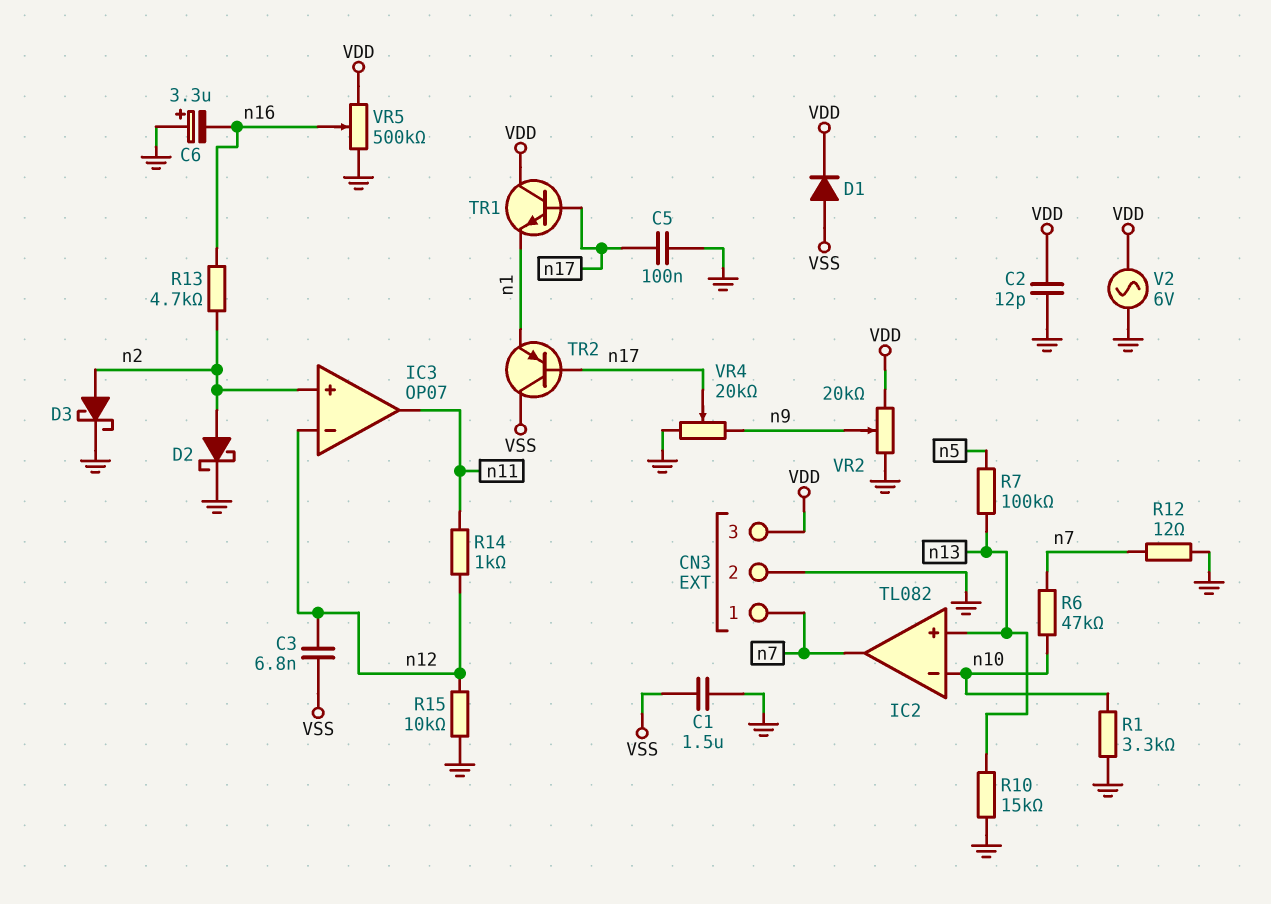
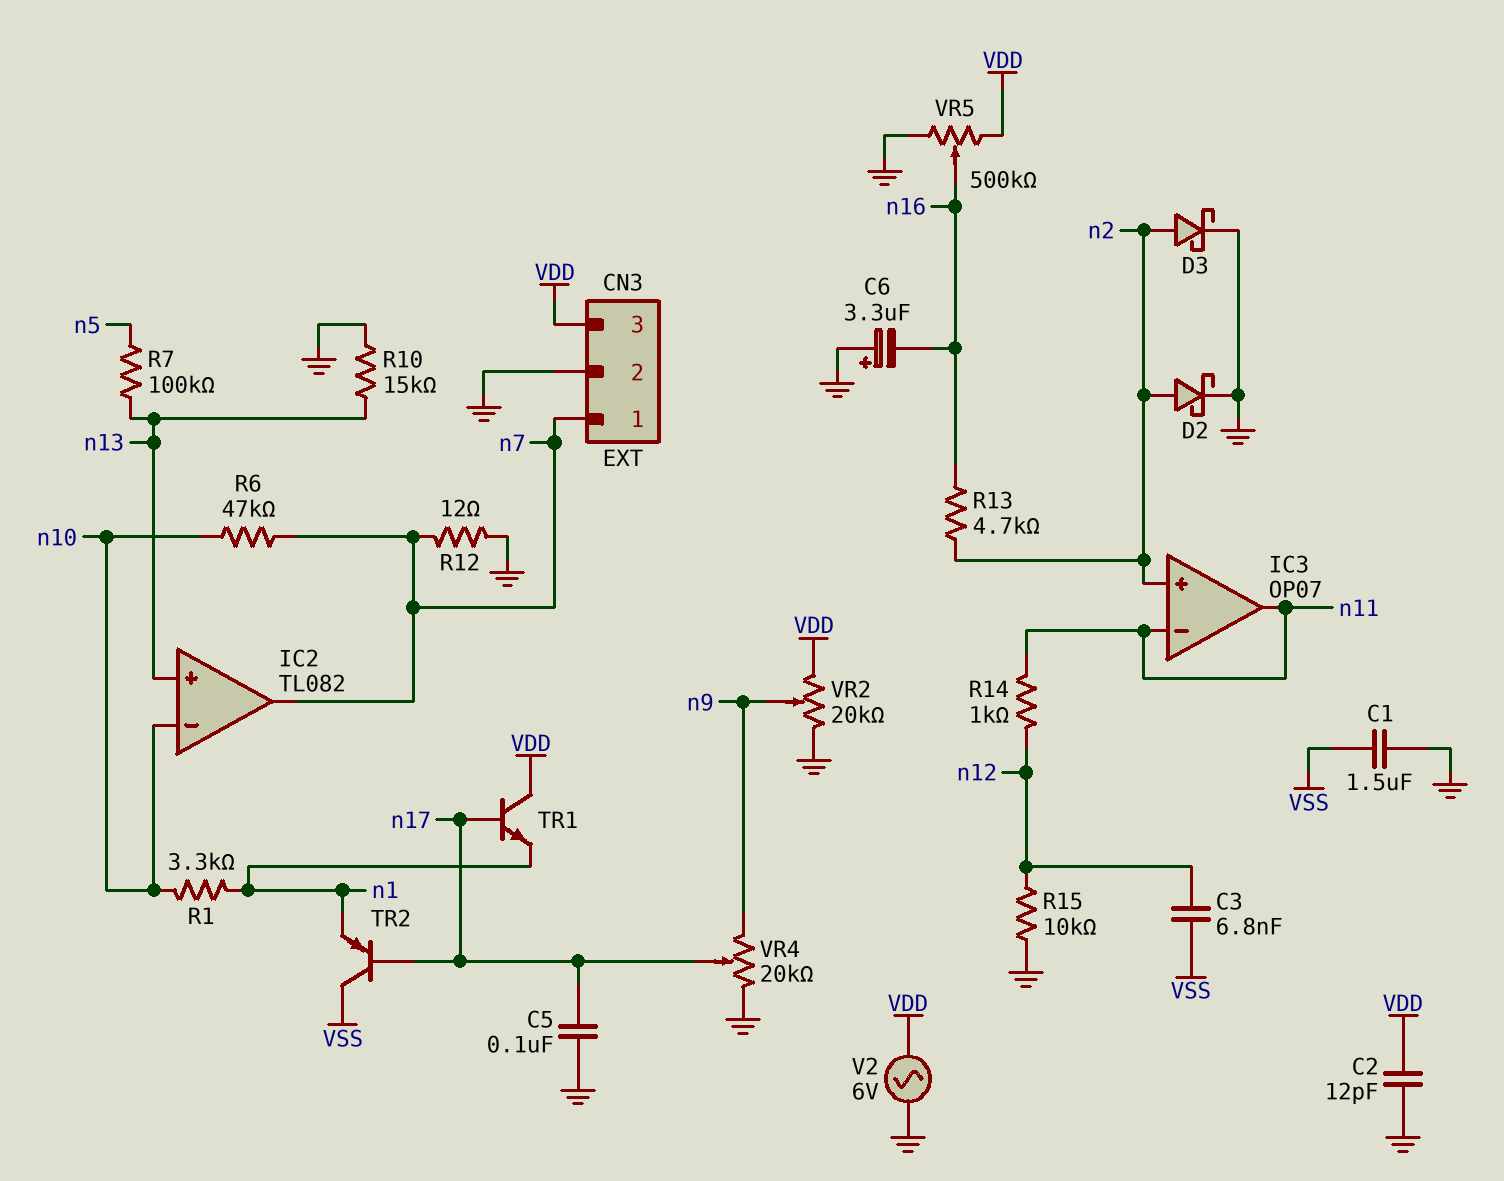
D1: diode (A VSS, K VDD) -> none
IC3 pin in-: n12 -> n11
R1: 3.3k (GND, n10) -> 3.3k (n1, n10)

